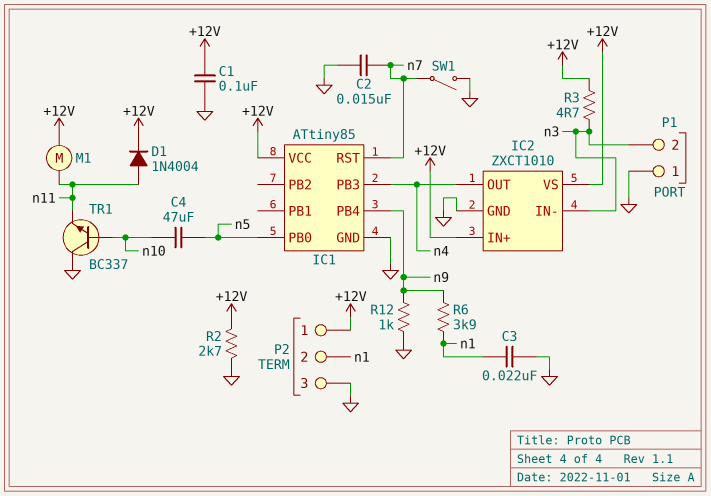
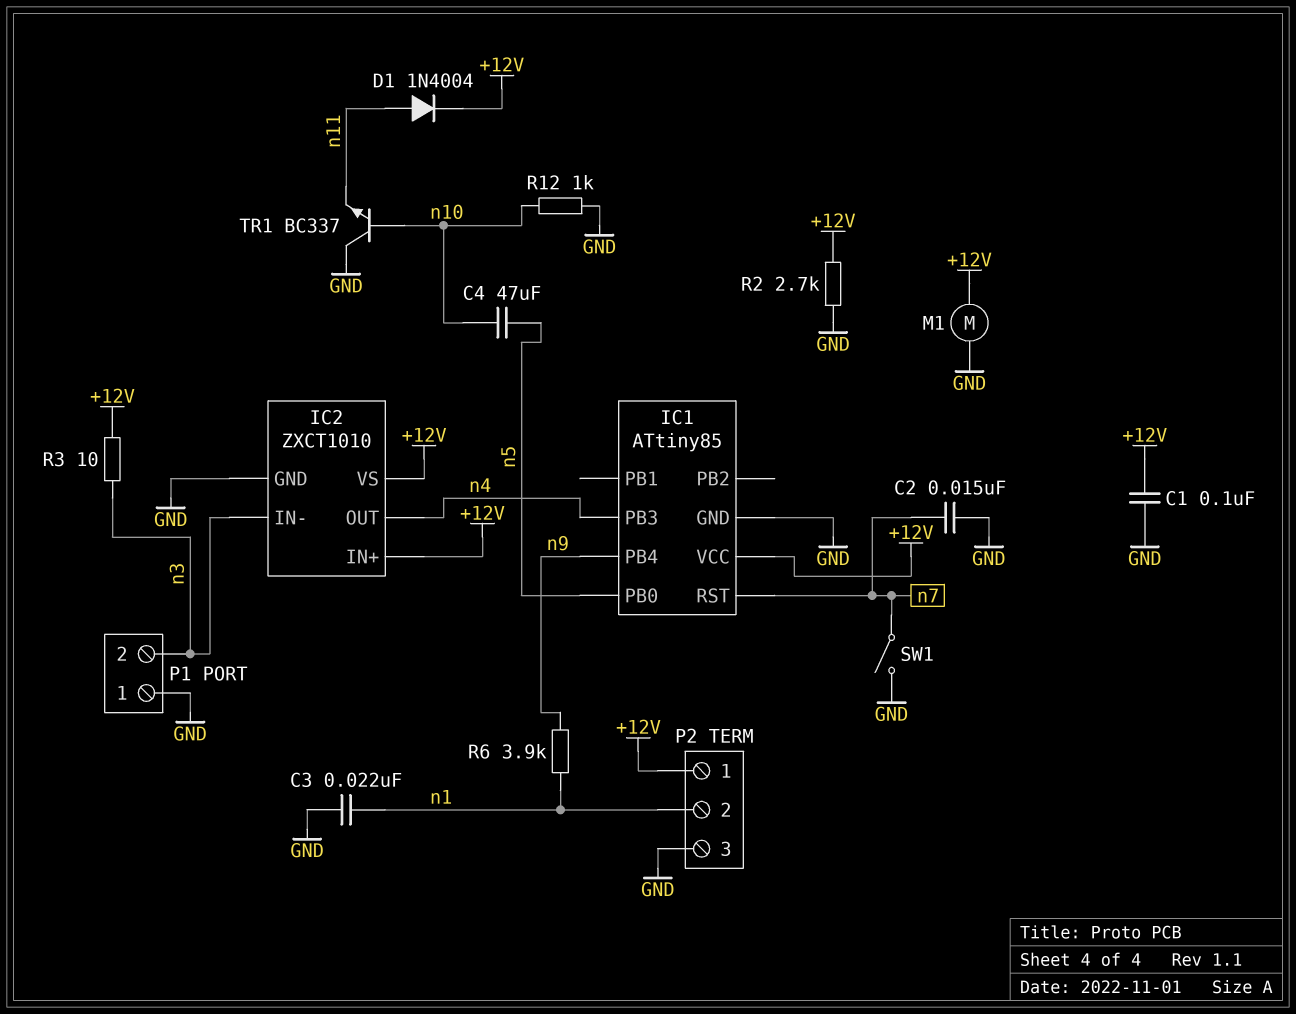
M1: motor (+12V, n11) -> motor (+12V, GND)
R3: 4.7 (+12V, n3) -> 10 (+12V, n3)
R12: 1k (GND, n9) -> 1k (GND, n10)

